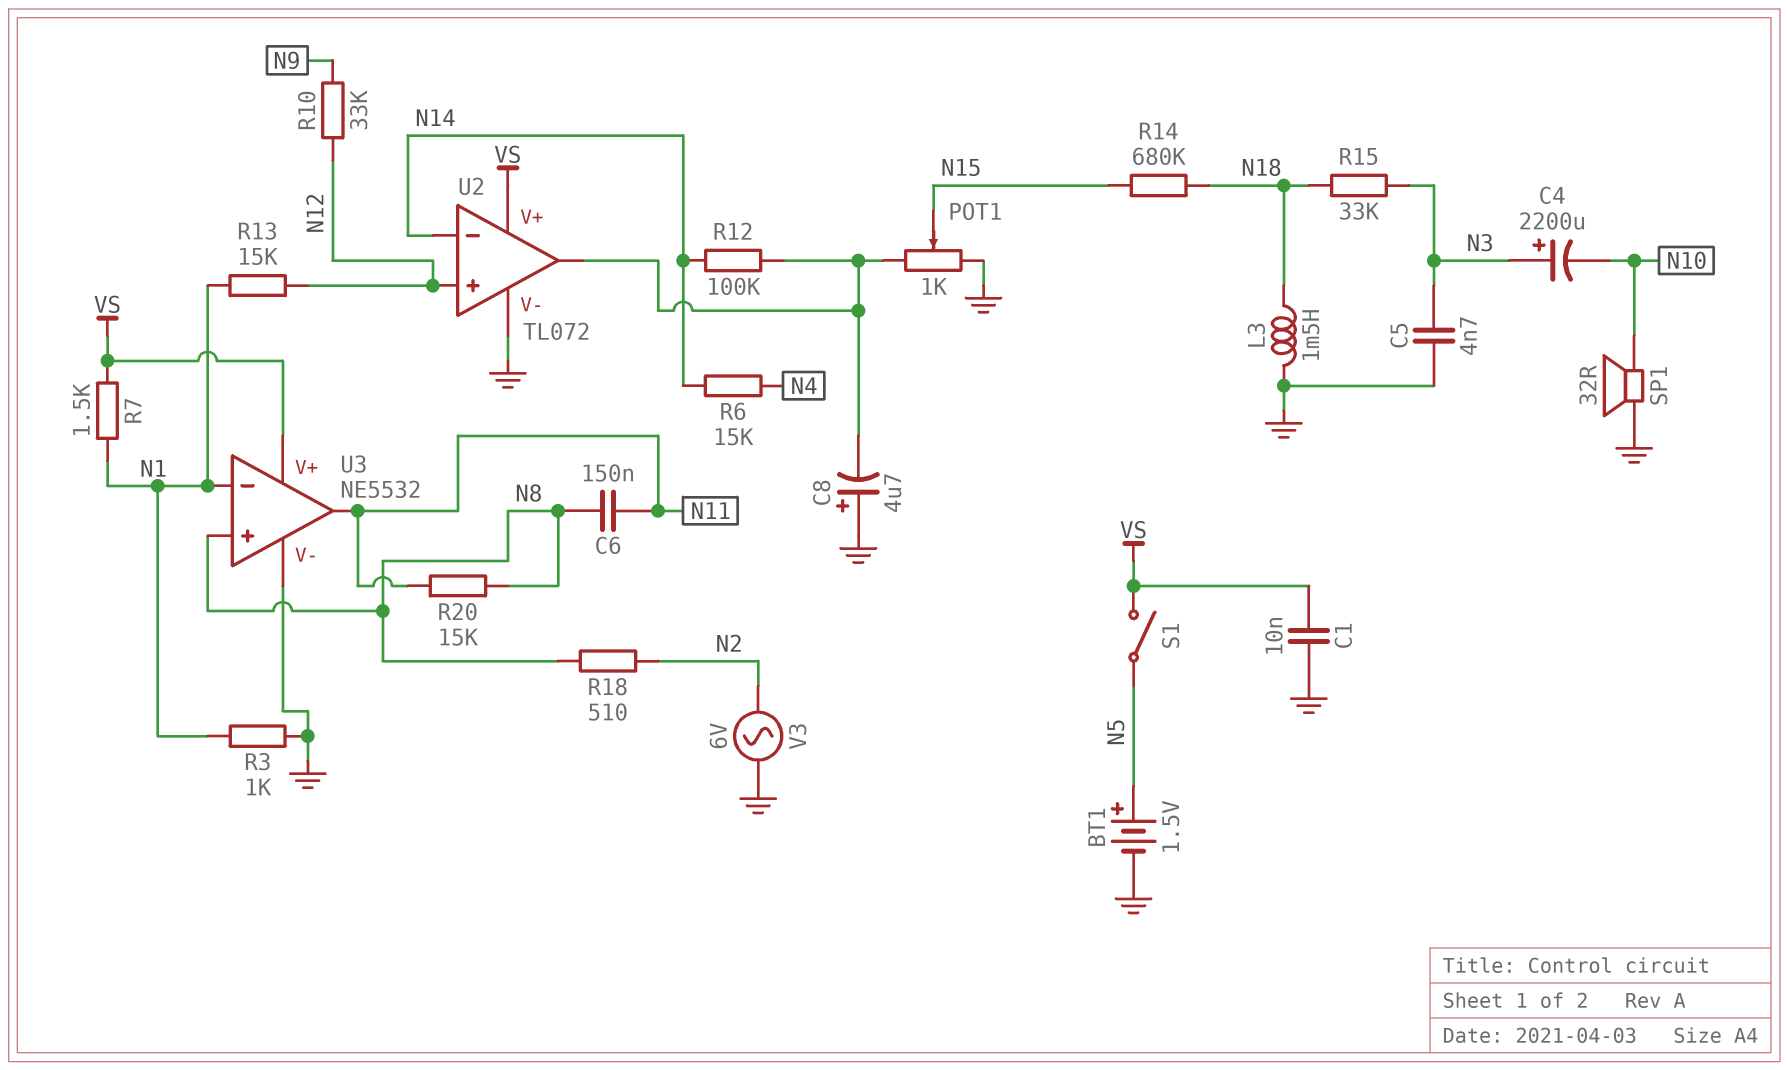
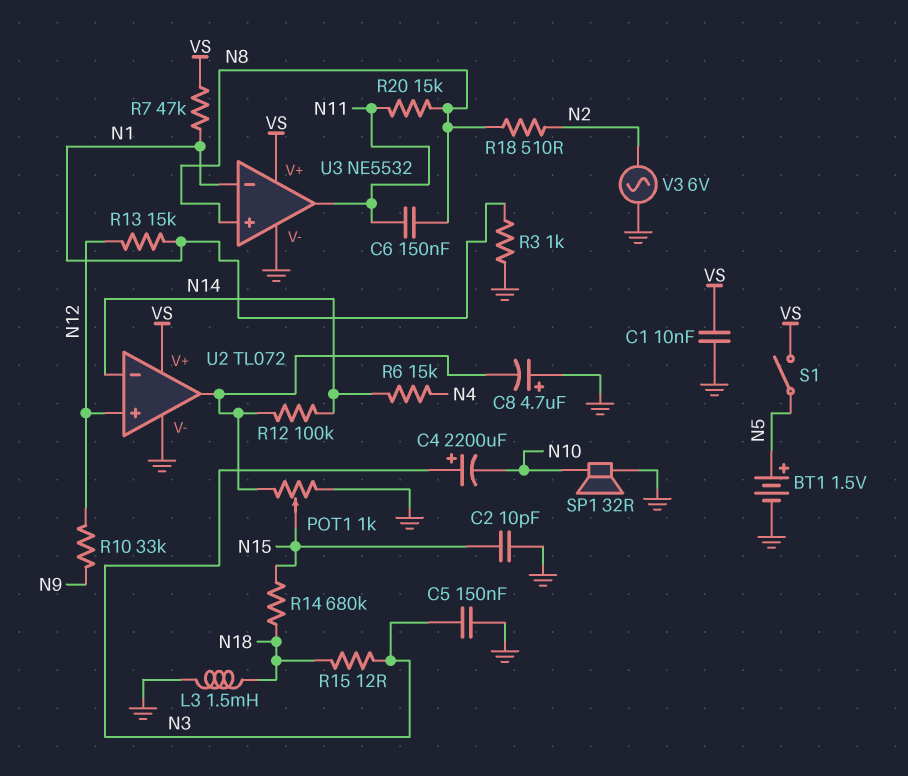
C2: none -> 10pF (GND, N15)
C5: 4.7nF (GND, N3) -> 150nF (GND, N3)
R7: 1.5k (N1, VS) -> 47k (N1, VS)
R15: 33k (N3, N18) -> 12 (N3, N18)

